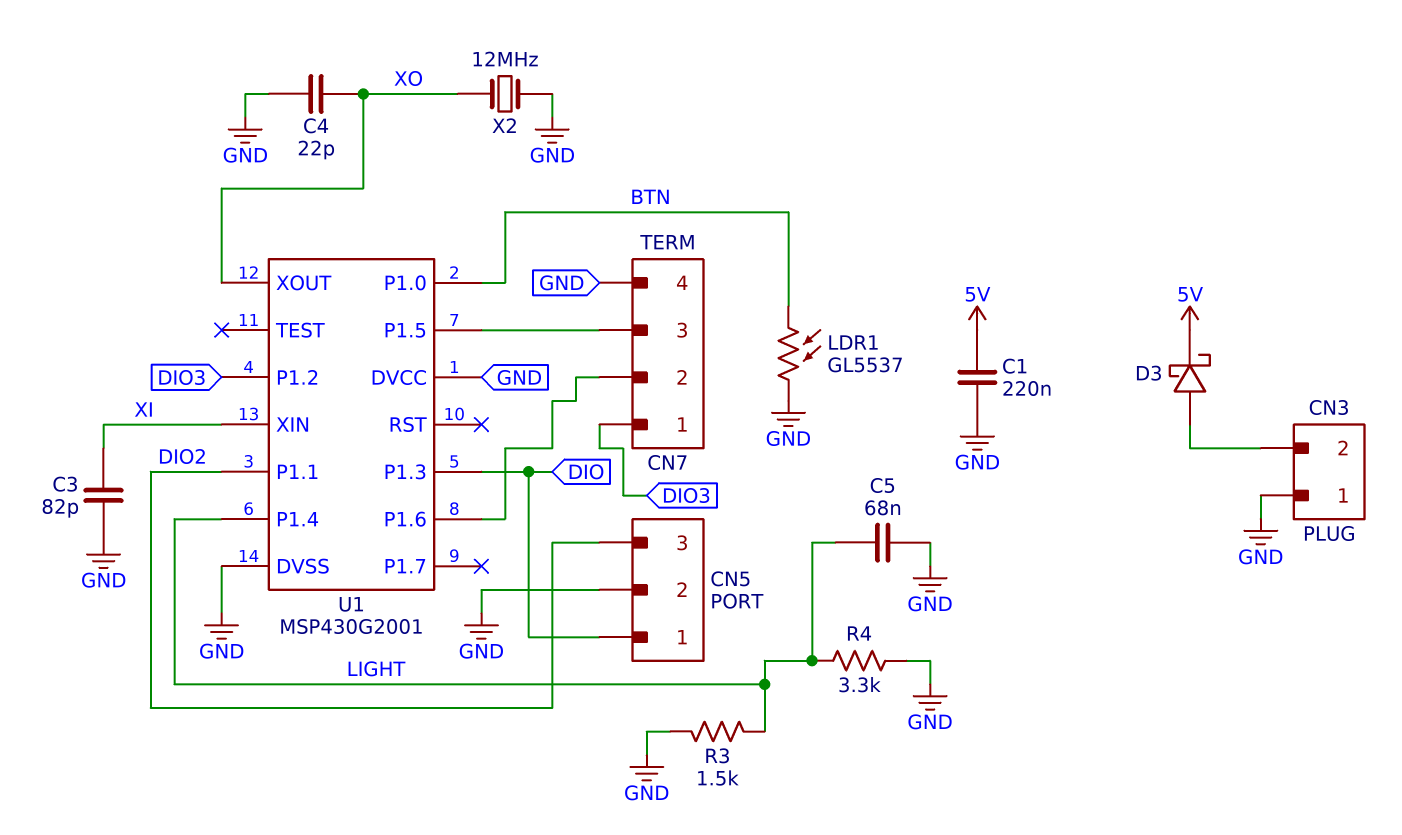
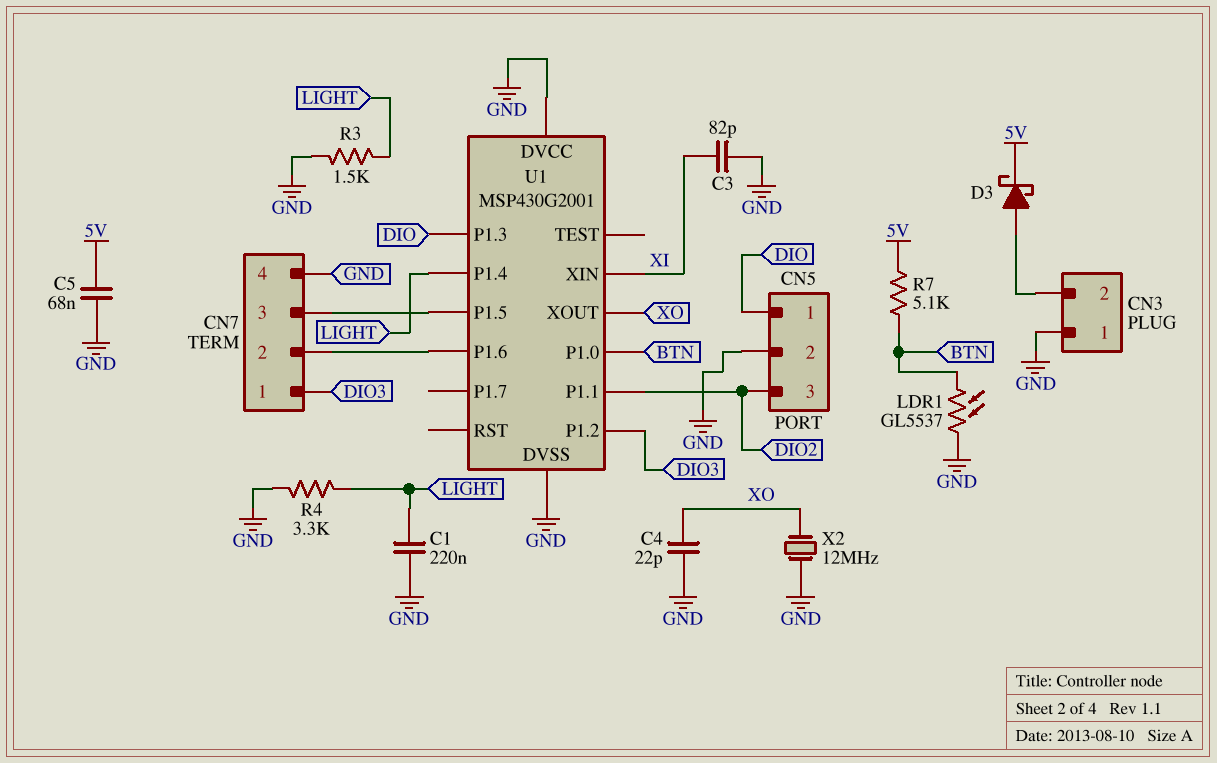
C1: 220nF (5V, GND) -> 220nF (GND, LIGHT)
C5: 68nF (GND, LIGHT) -> 68nF (5V, GND)
R7: none -> 5.1k (5V, BTN)

